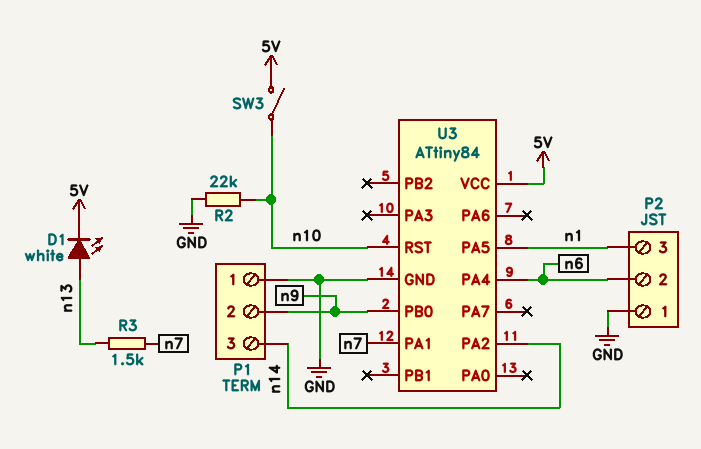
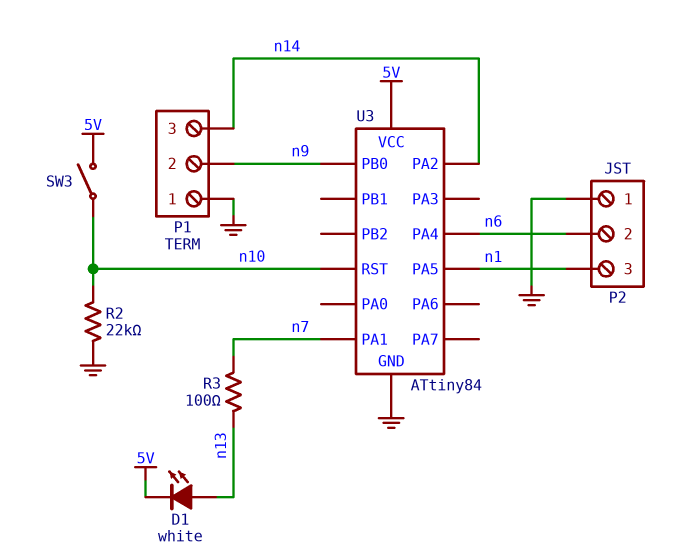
R3: 1.5k (n7, n13) -> 100 (n7, n13)

